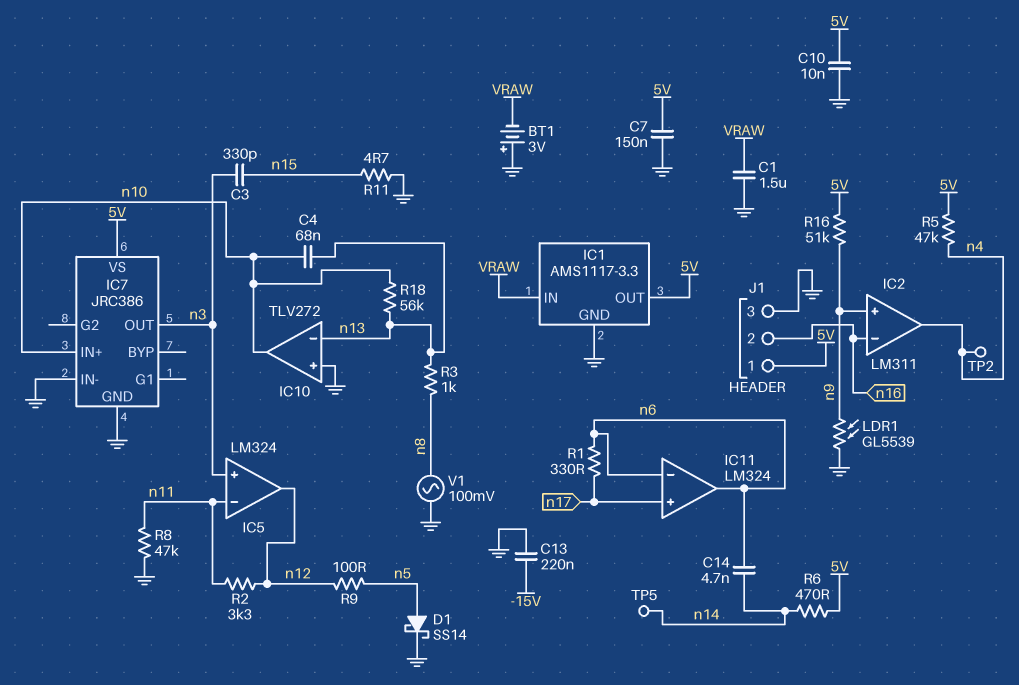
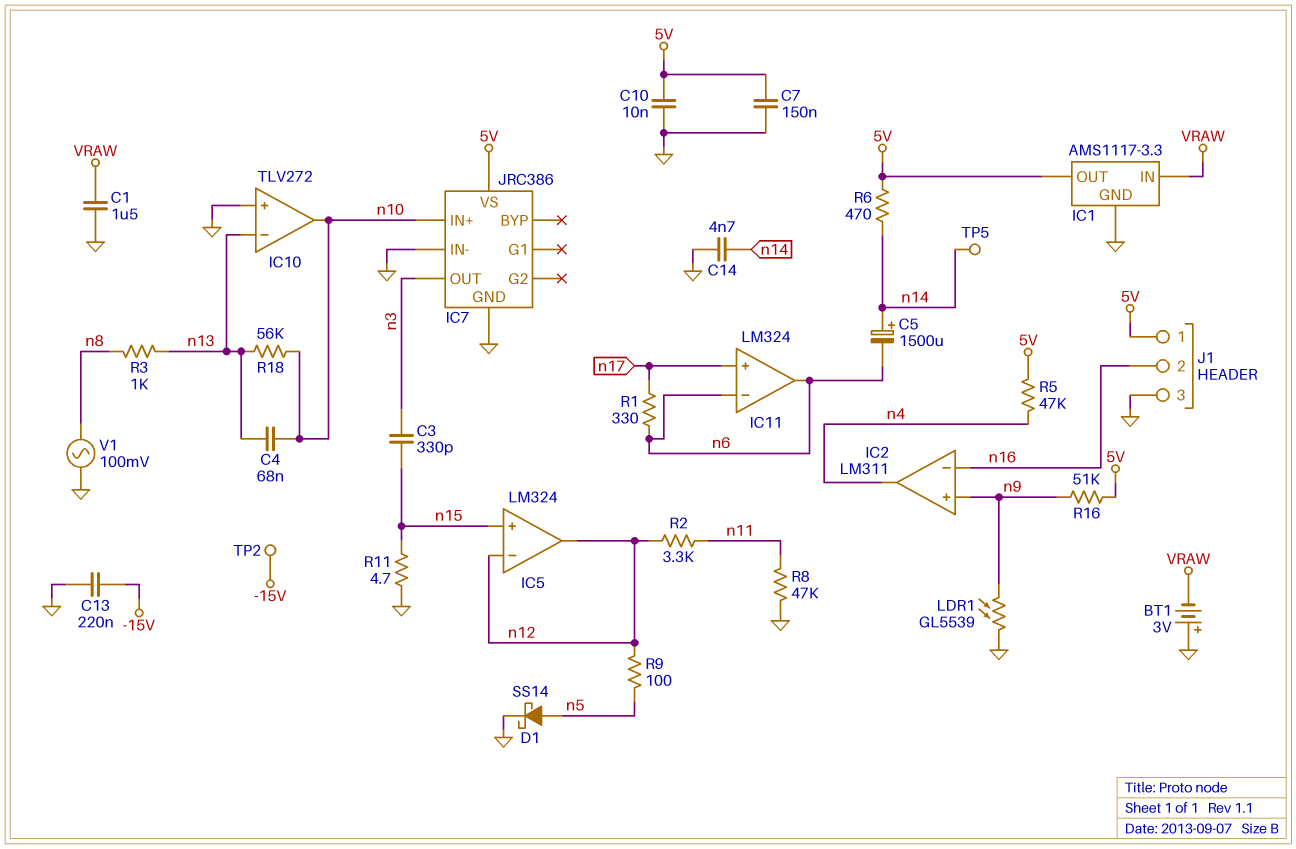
C5: none -> 1500uF (plus n14, minus n6)
C14: 4.7nF (n6, n14) -> 4.7nF (GND, n14)
IC5 pin in+: n3 -> n15
IC5 pin in-: n11 -> n12
TP2: test point (n4) -> test point (-15V)

